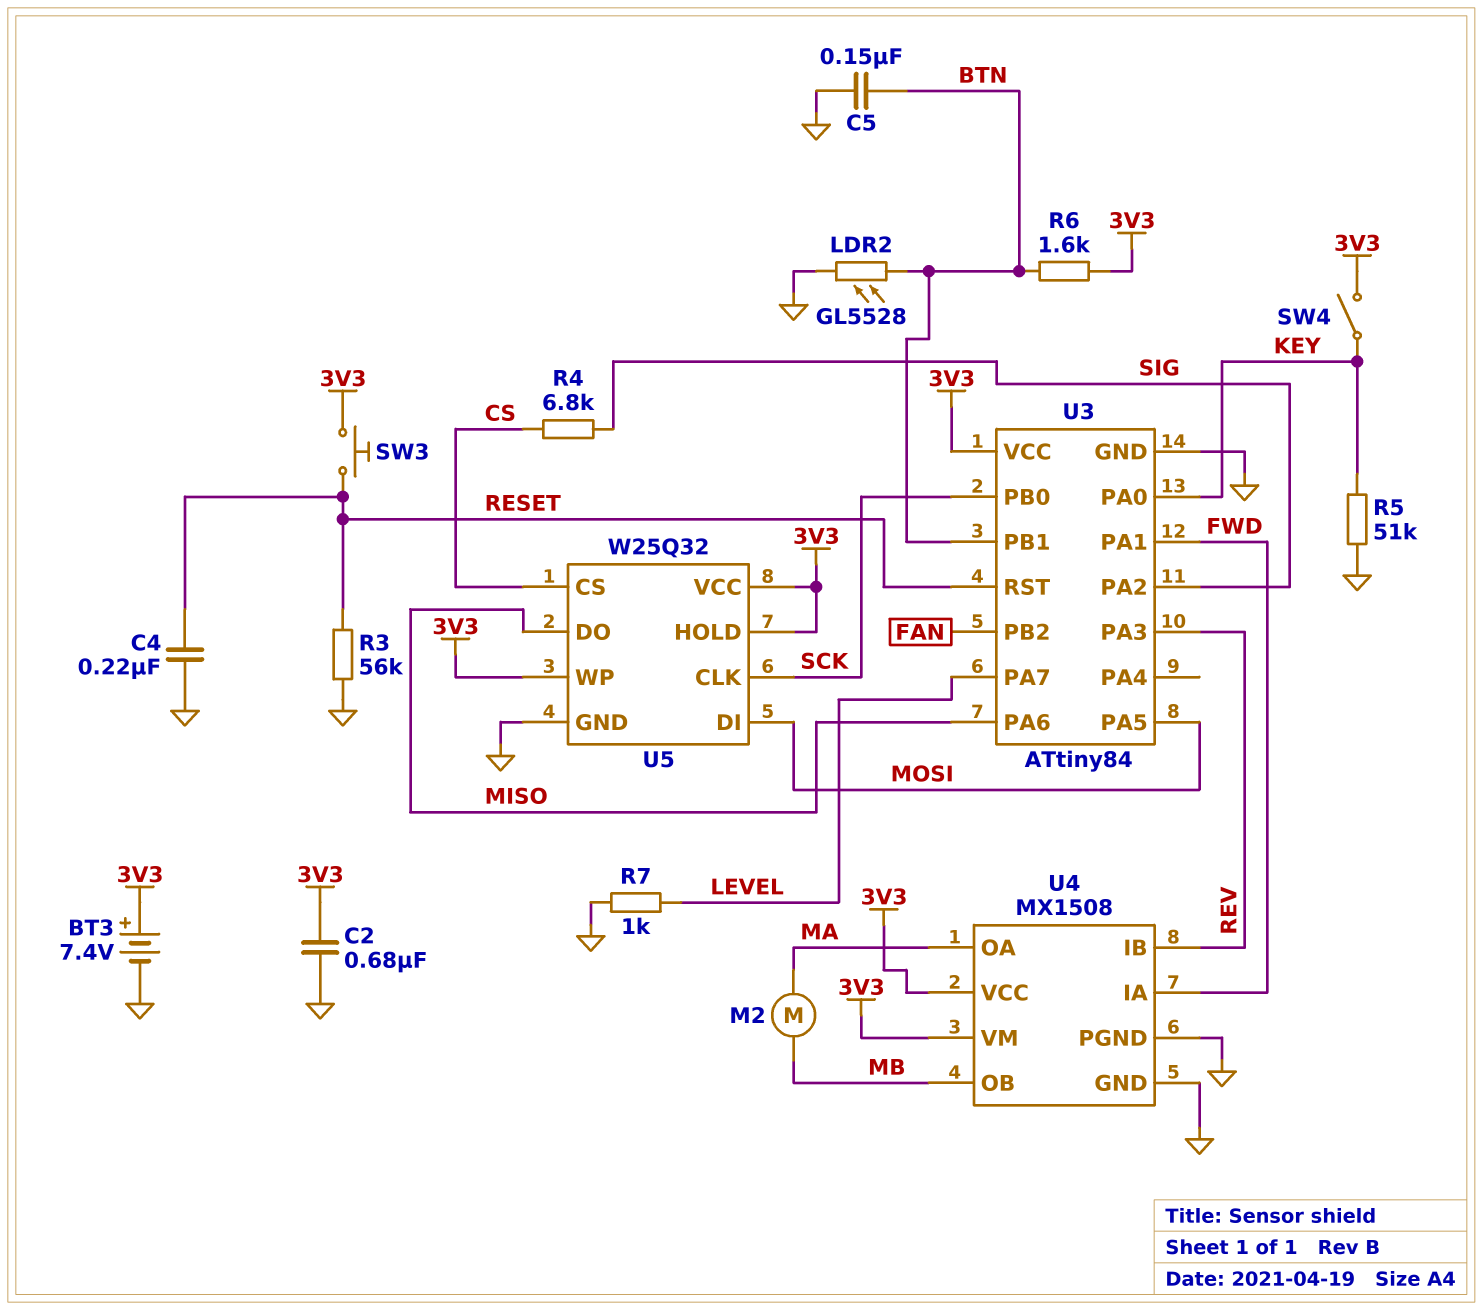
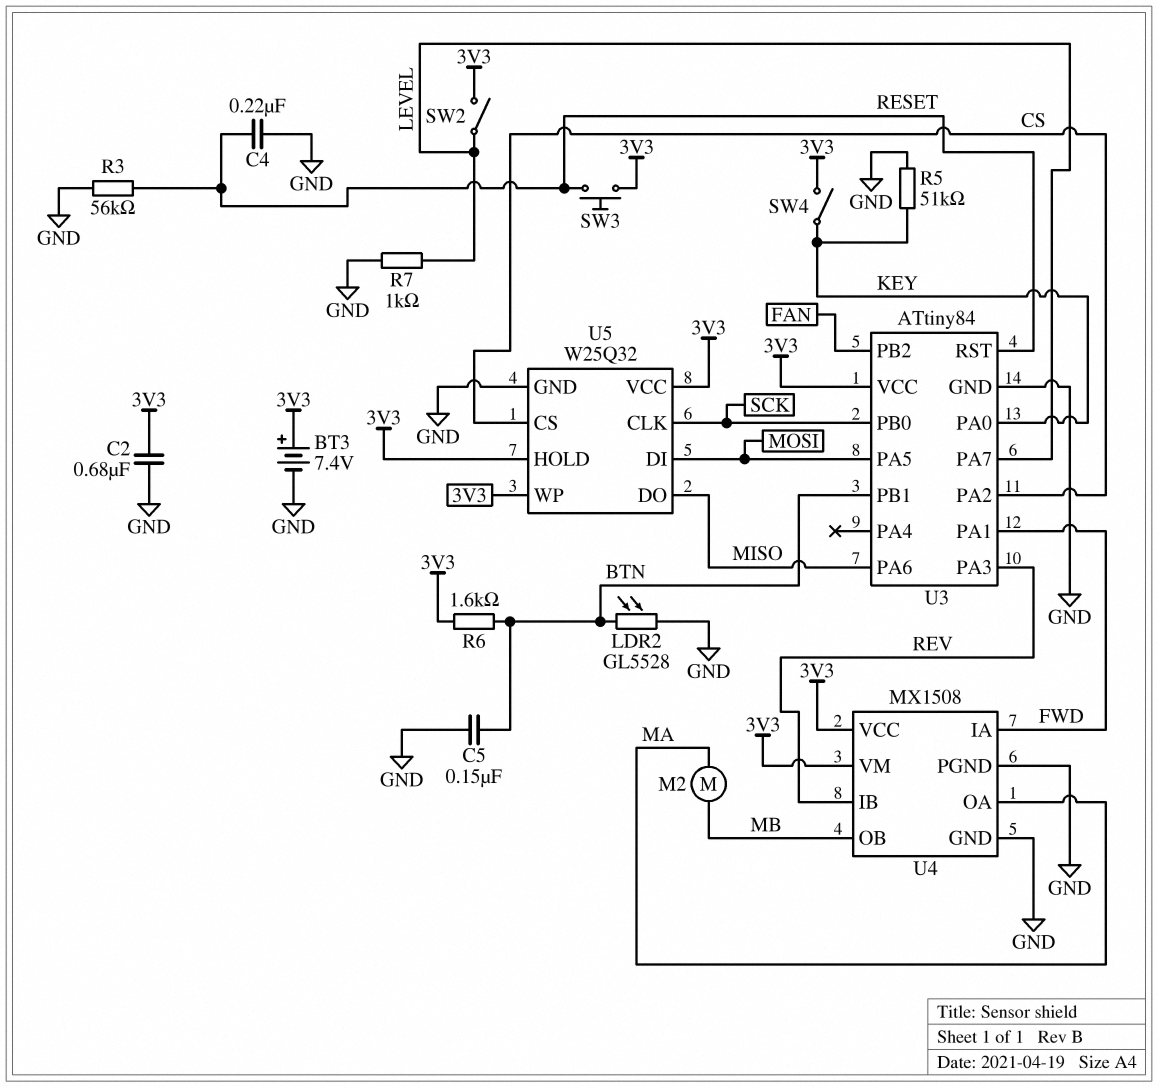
R4: 6.8k (CS, SIG) -> none
SW2: none -> switch (3V3, LEVEL)
U3 pin PA2: SIG -> CS

